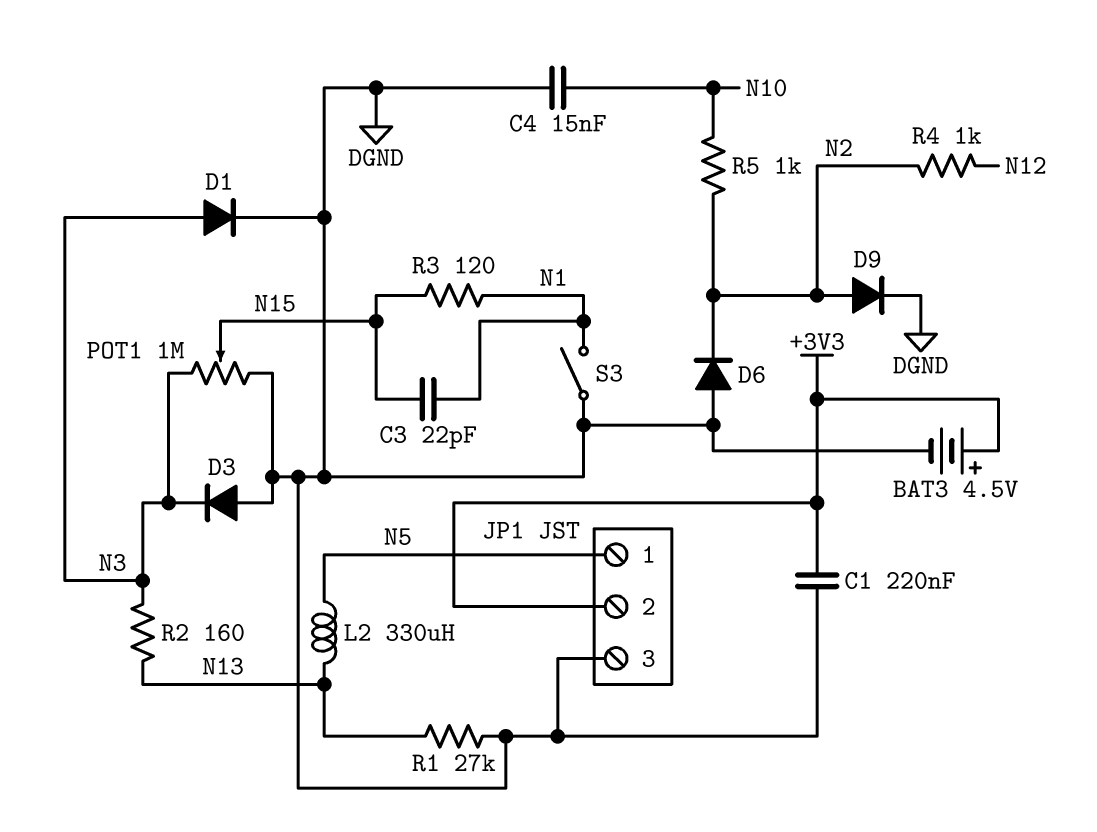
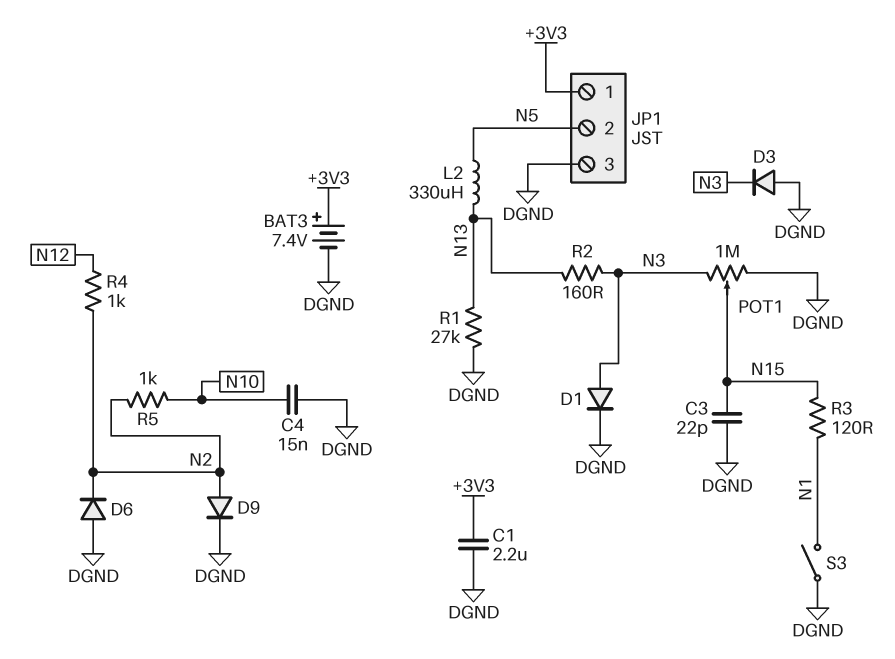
BAT3: 4.5V (plus +3V3, minus DGND) -> 7.4V (plus +3V3, minus DGND)
C1: 220nF (+3V3, DGND) -> 2.2uF (+3V3, DGND)
C3: 22pF (N1, N15) -> 22pF (DGND, N15)
JP1 pin 1: N5 -> +3V3
JP1 pin 2: +3V3 -> N5

